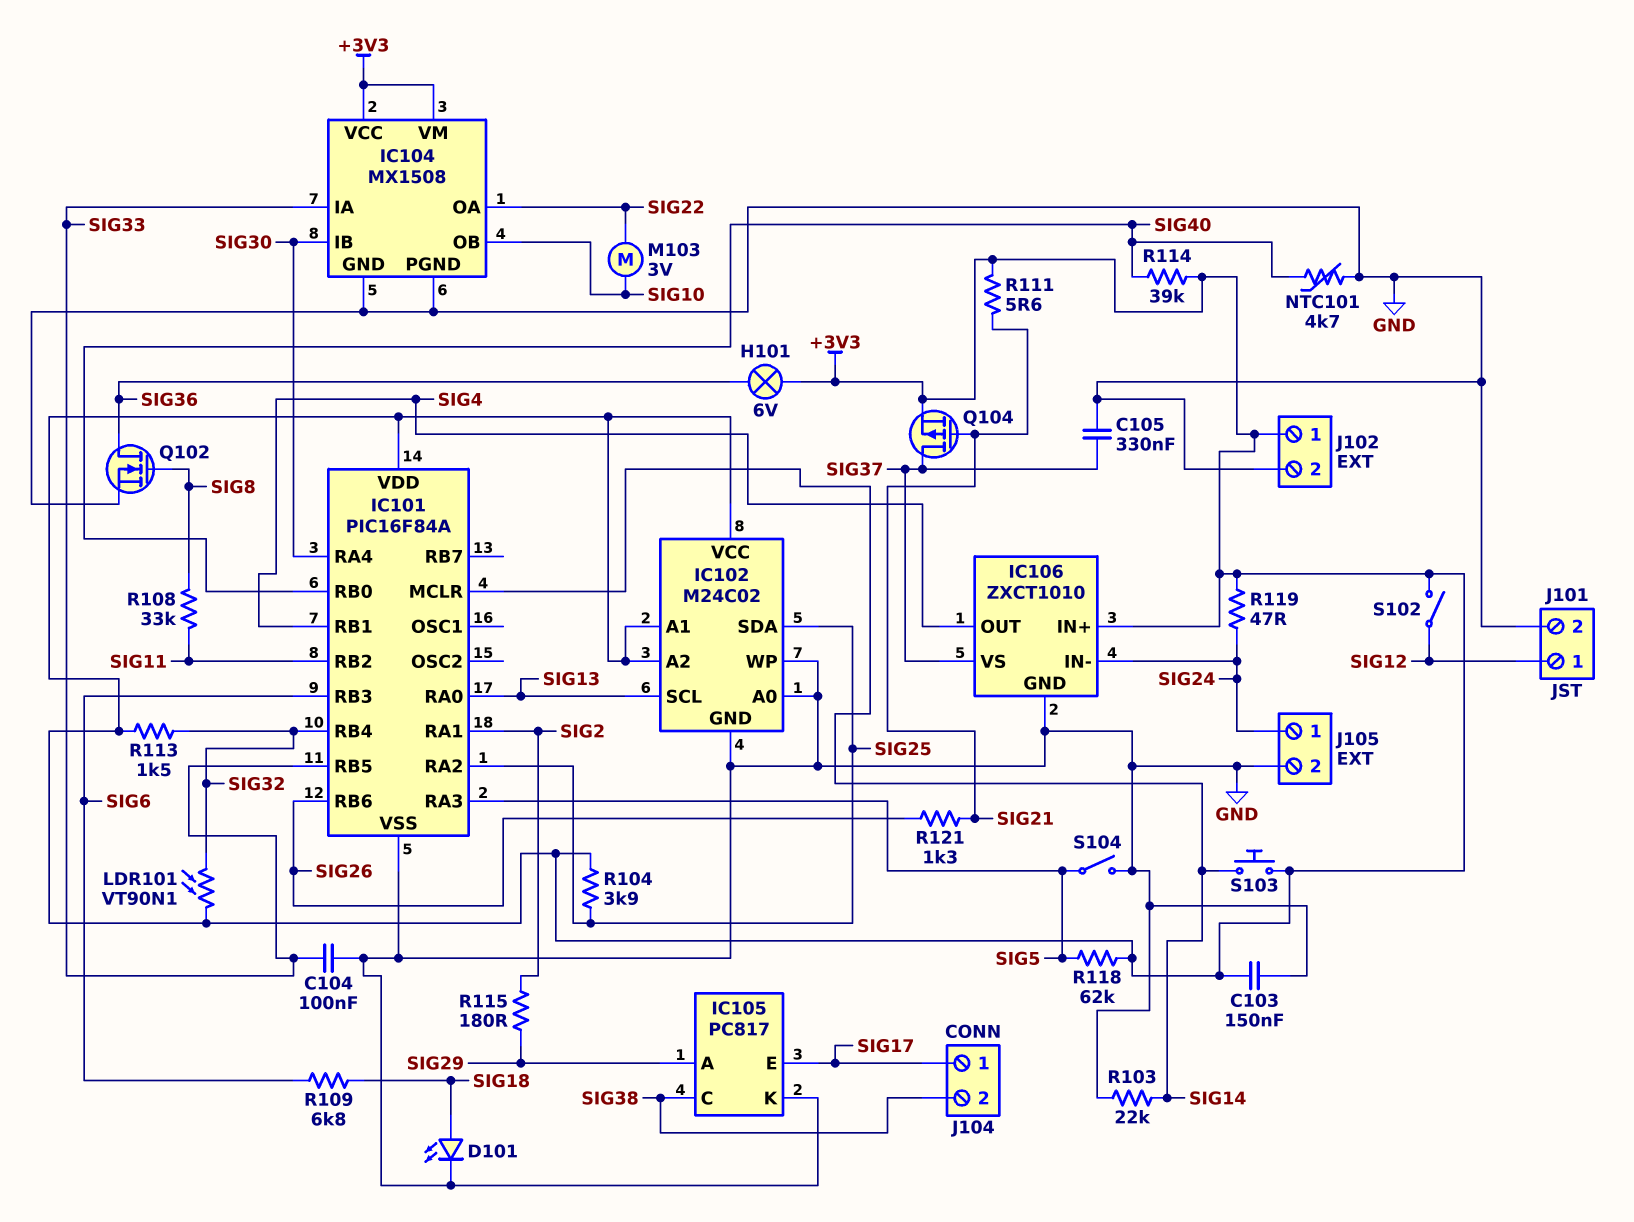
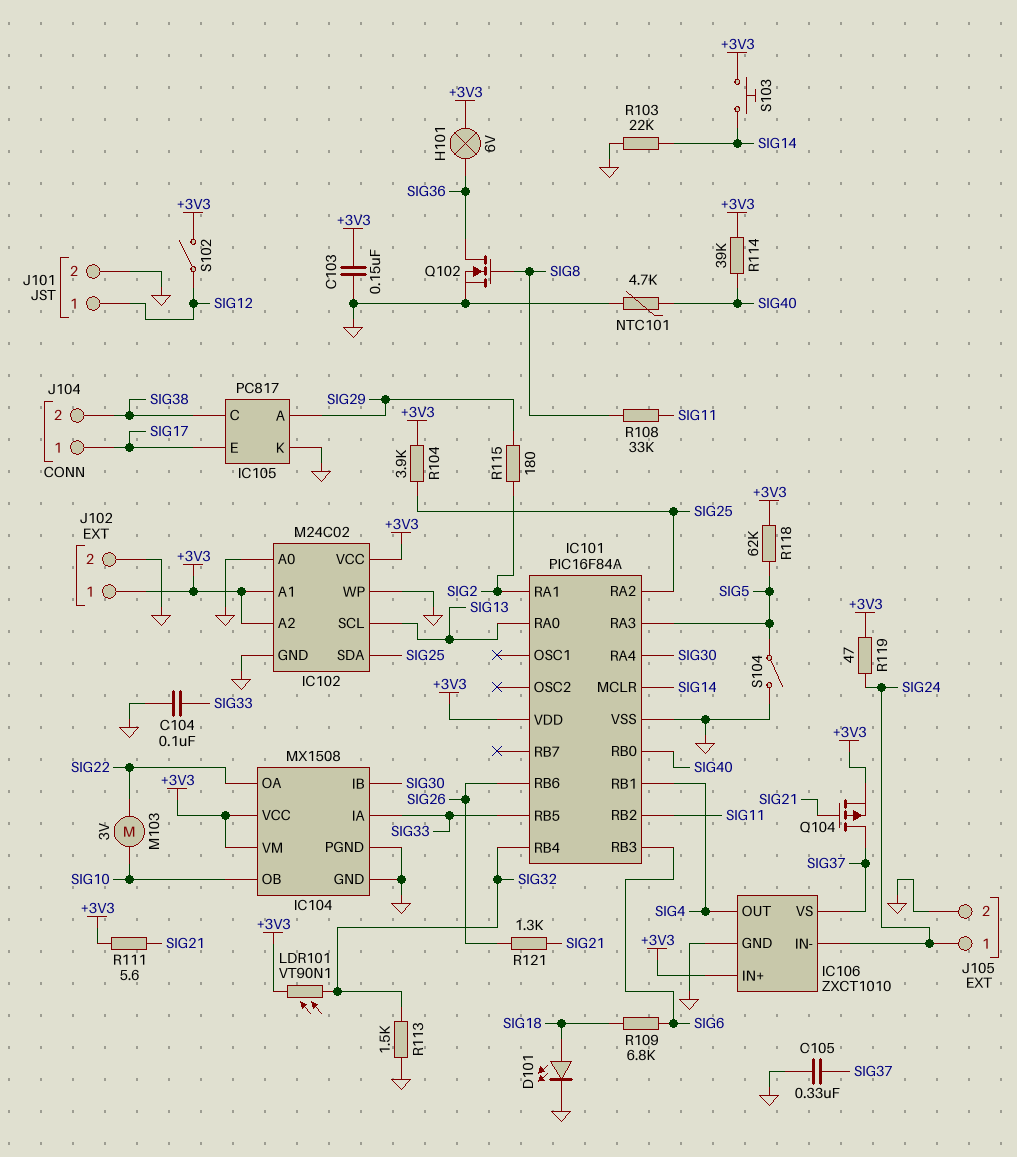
R113: 1.5k (+3V3, SIG32) -> 1.5k (GND, SIG32)

